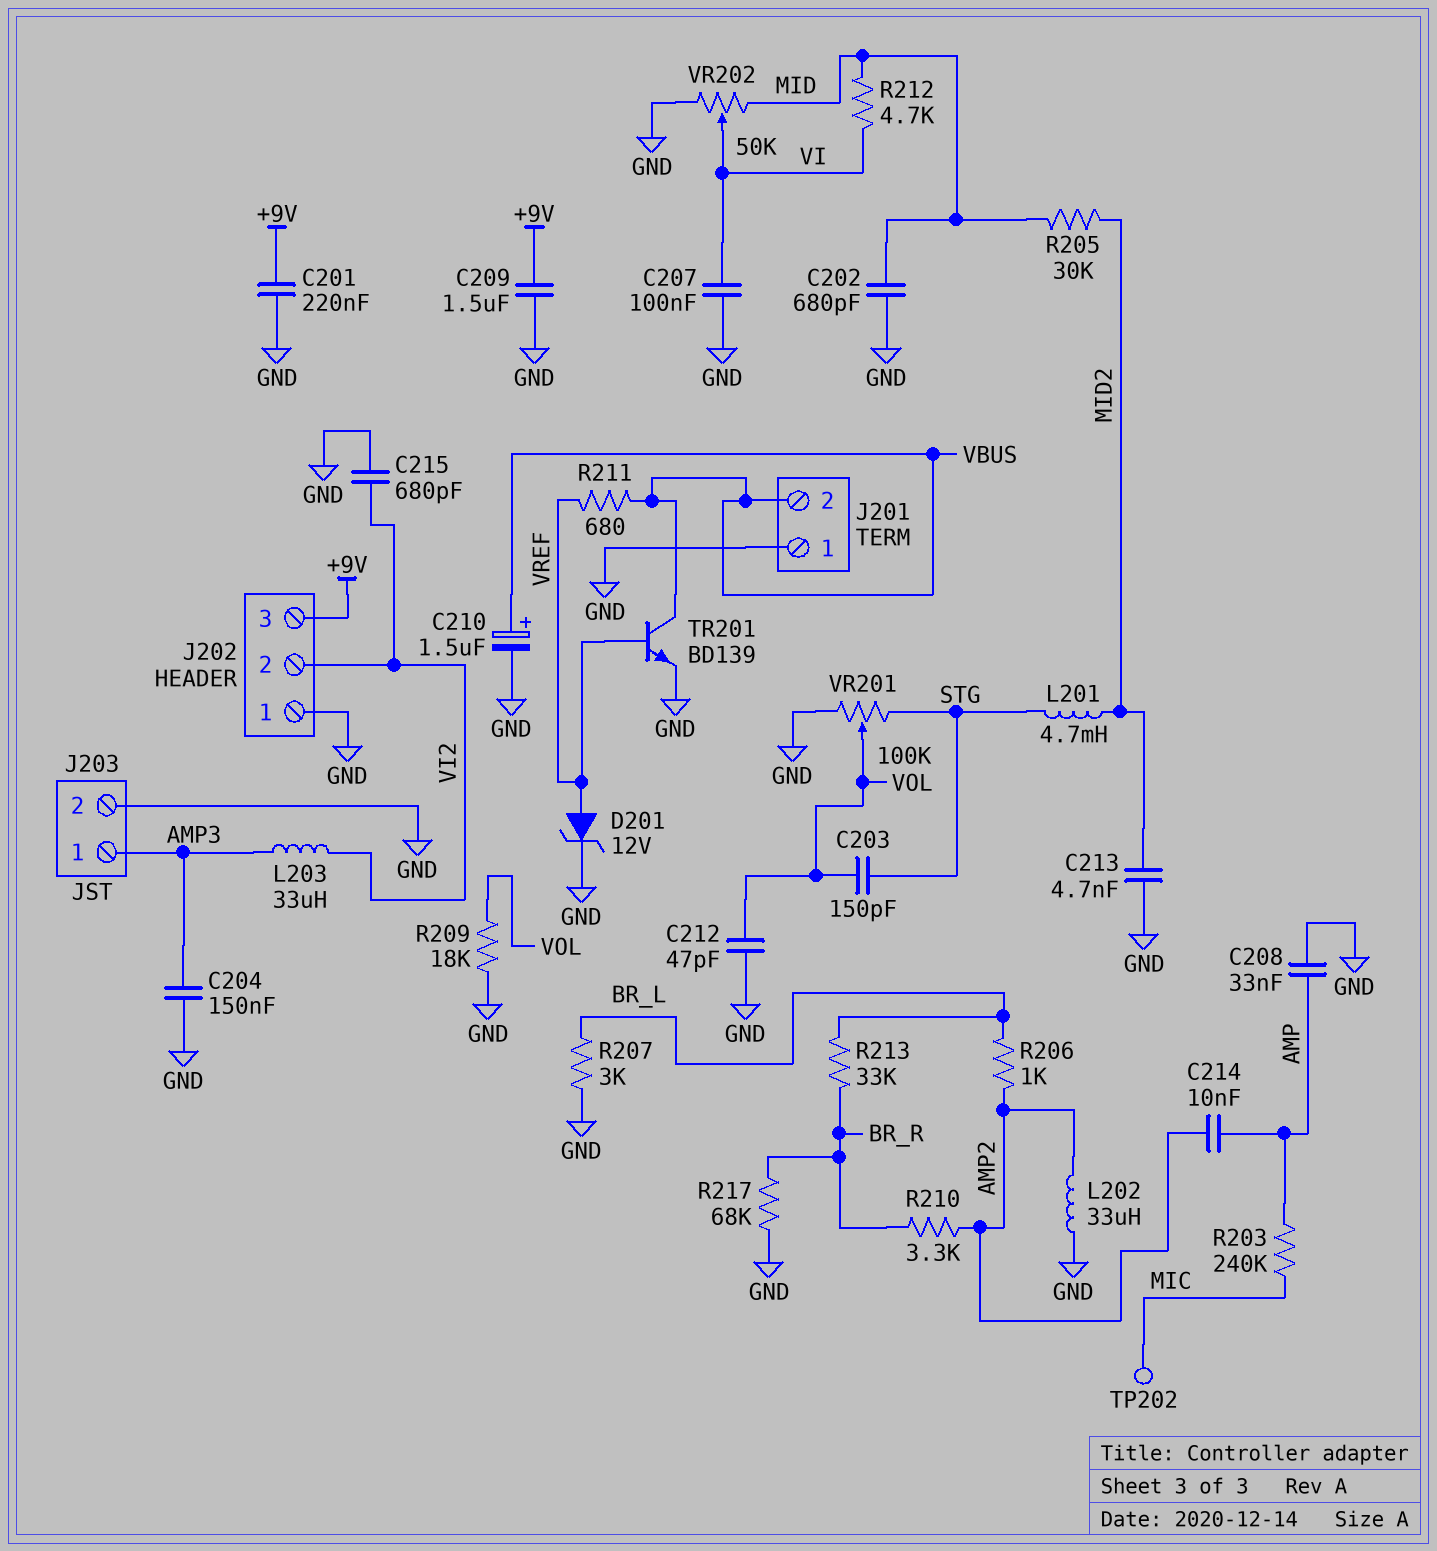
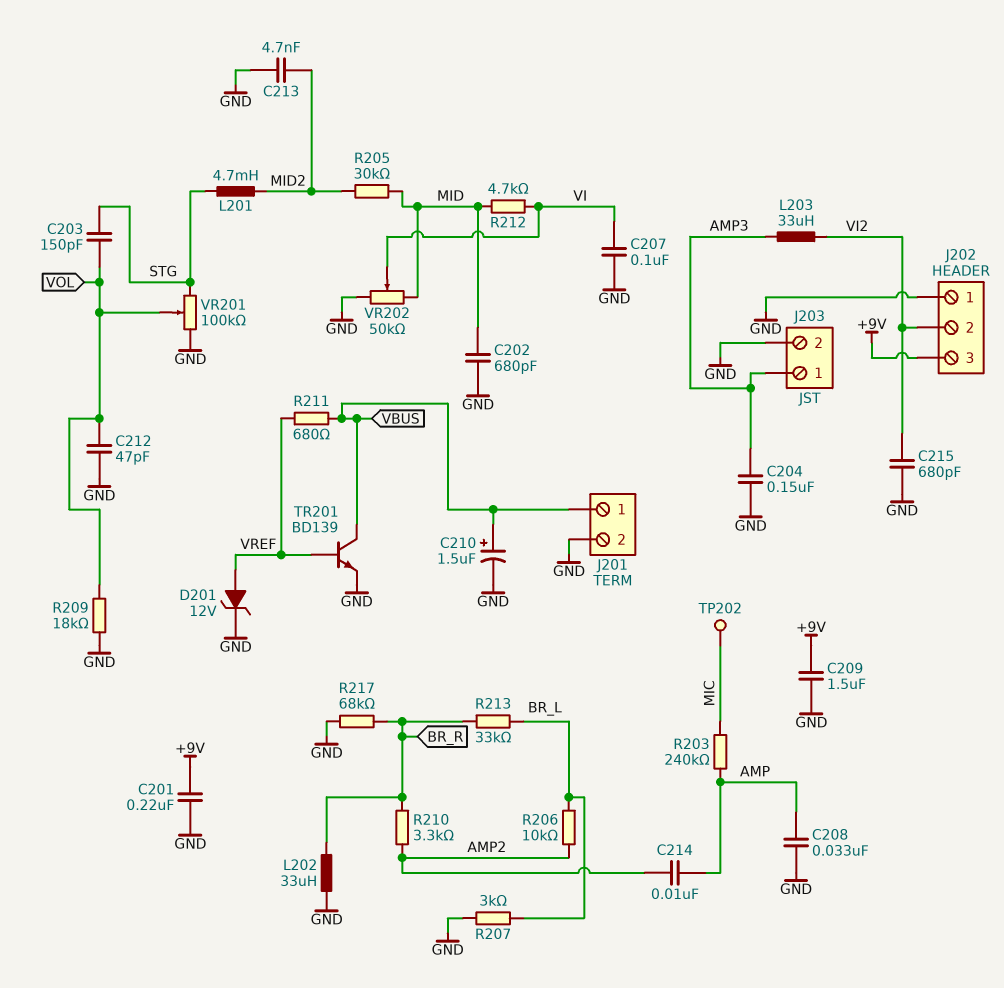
J201 pin 1: GND -> VBUS
J201 pin 2: VBUS -> GND
L202: 33uH (AMP2, GND) -> 33uH (BR_R, GND)
R206: 1k (AMP2, BR_L) -> 10k (AMP2, BR_L)

